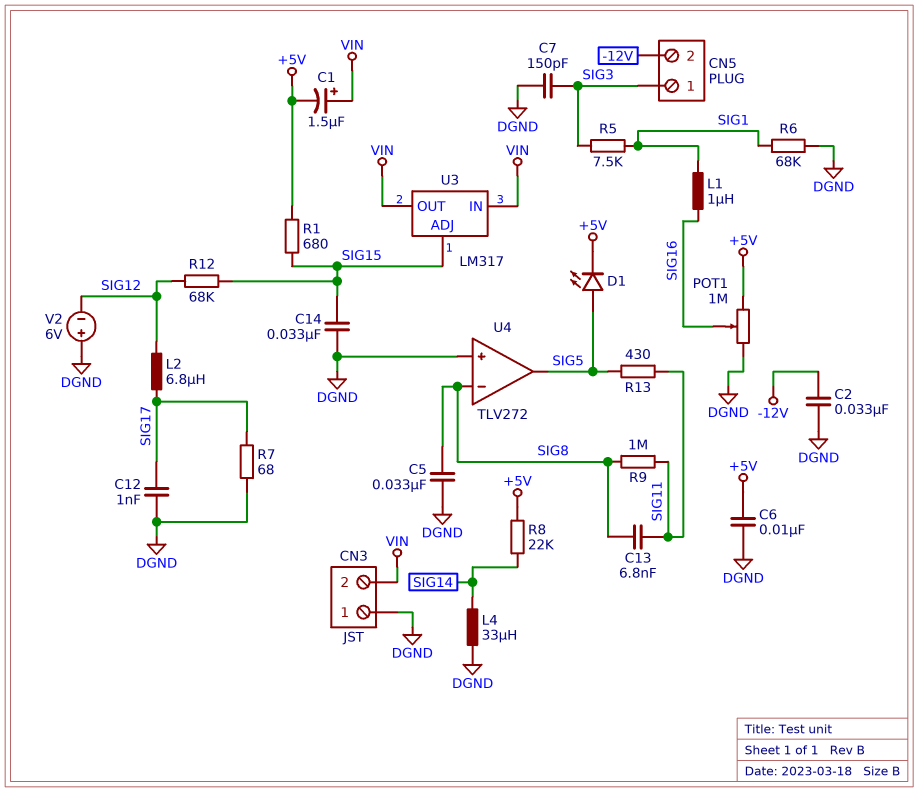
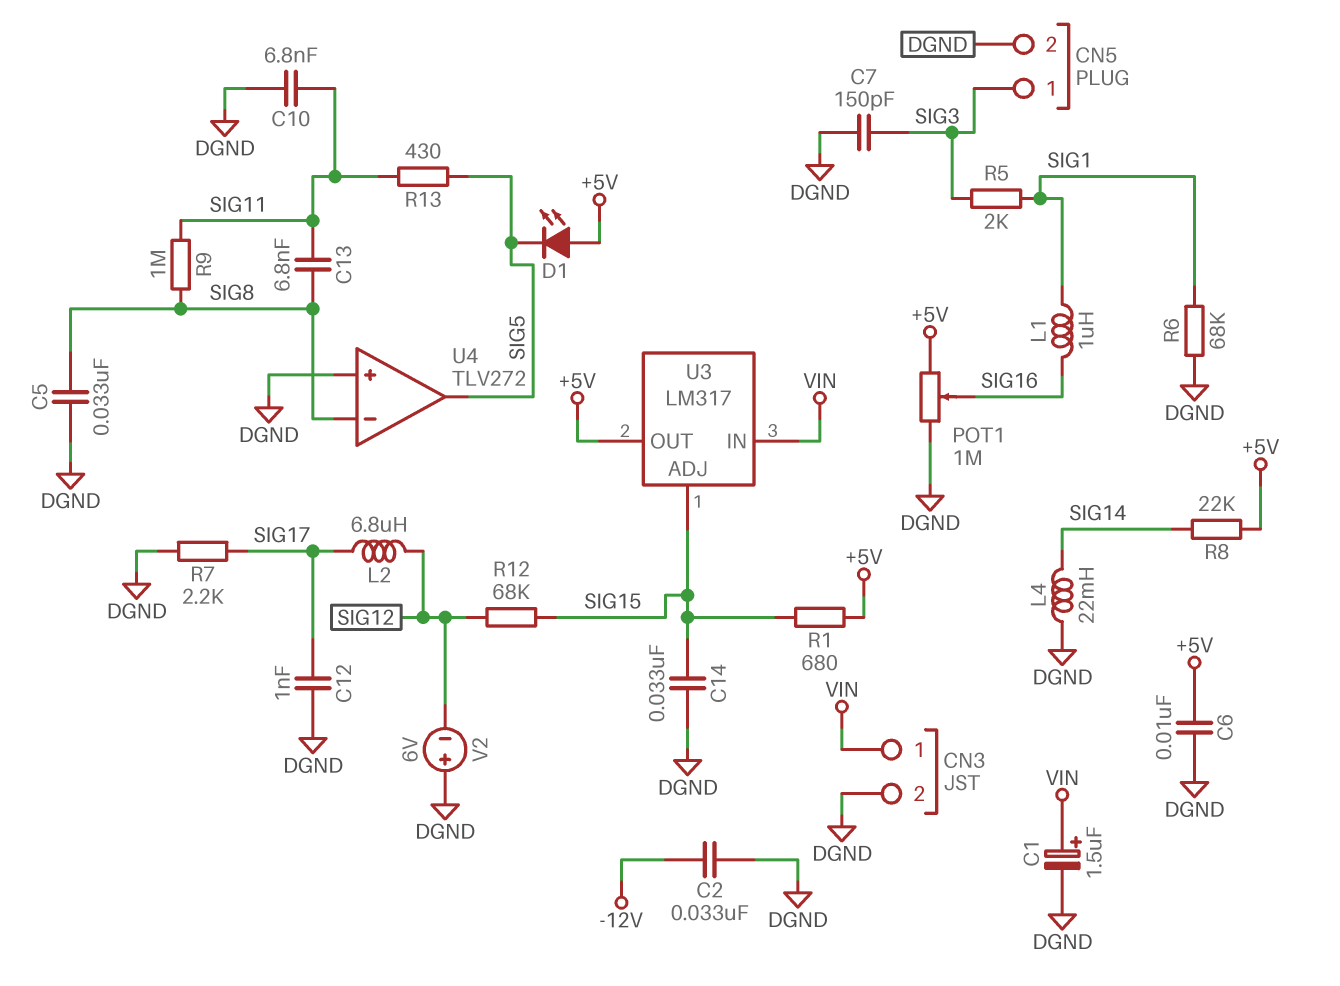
C1: 1.5uF (plus VIN, minus +5V) -> 1.5uF (plus VIN, minus DGND)
C10: none -> 6.8nF (DGND, SIG11)
CN3 pin 1: DGND -> VIN
CN3 pin 2: VIN -> DGND
CN5 pin 2: -12V -> DGND
D1: LED (A SIG5, K +5V) -> LED (A +5V, K SIG5)
L4: 33uH (DGND, SIG14) -> 22mH (DGND, SIG14)
R5: 7.5k (SIG1, SIG3) -> 2k (SIG1, SIG3)
R7: 68 (DGND, SIG17) -> 2.2k (DGND, SIG17)
U3 pin OUT: VIN -> +5V

